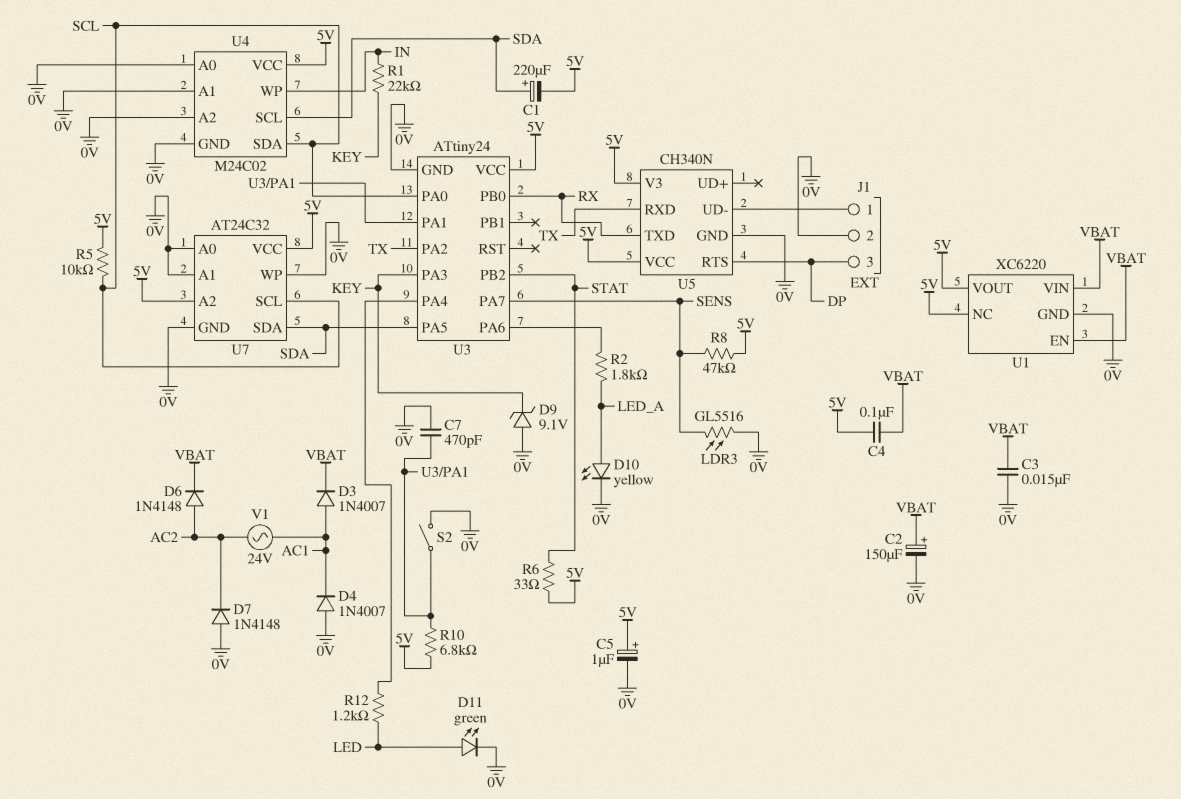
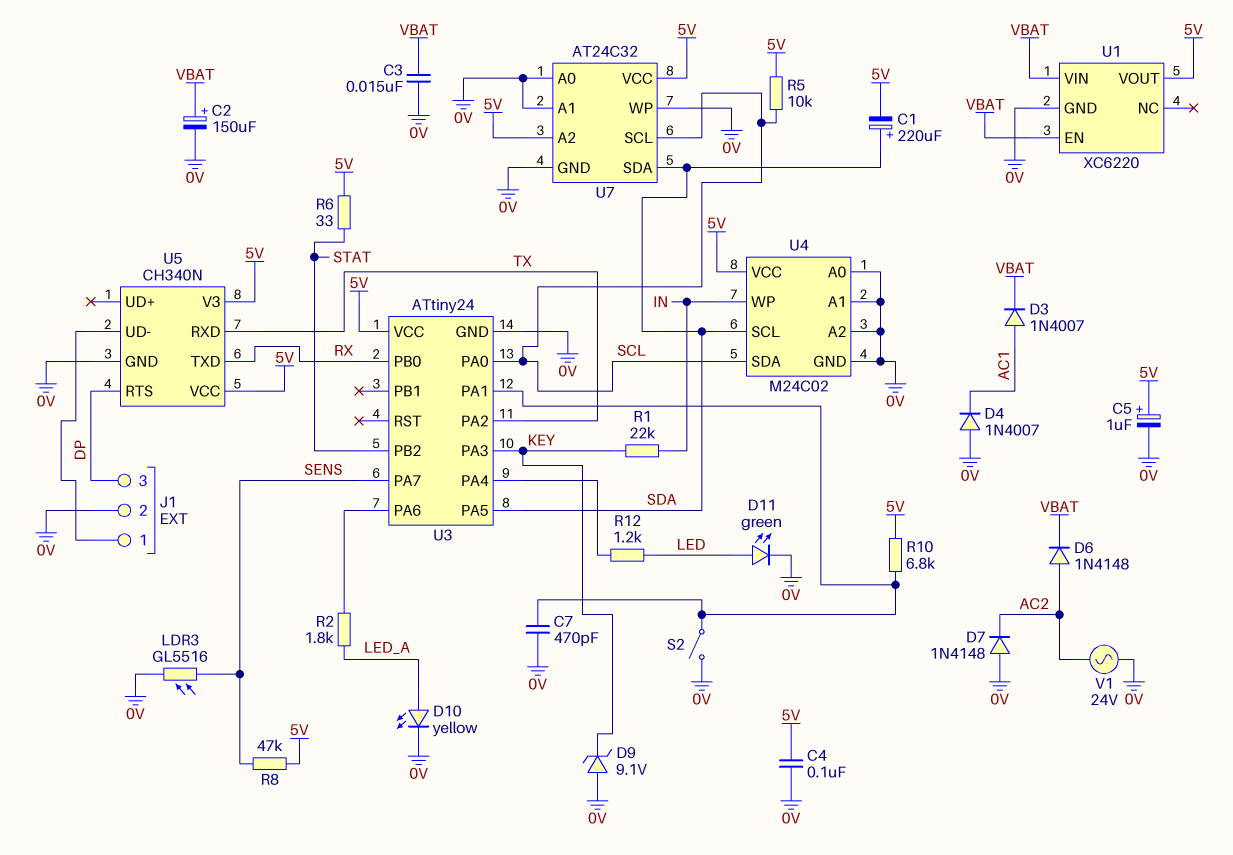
C4: 100nF (5V, VBAT) -> 100nF (0V, 5V)
U1 pin NC: 5V -> none
V1: AC 24V (AC1, AC2) -> AC 24V (0V, AC2)

